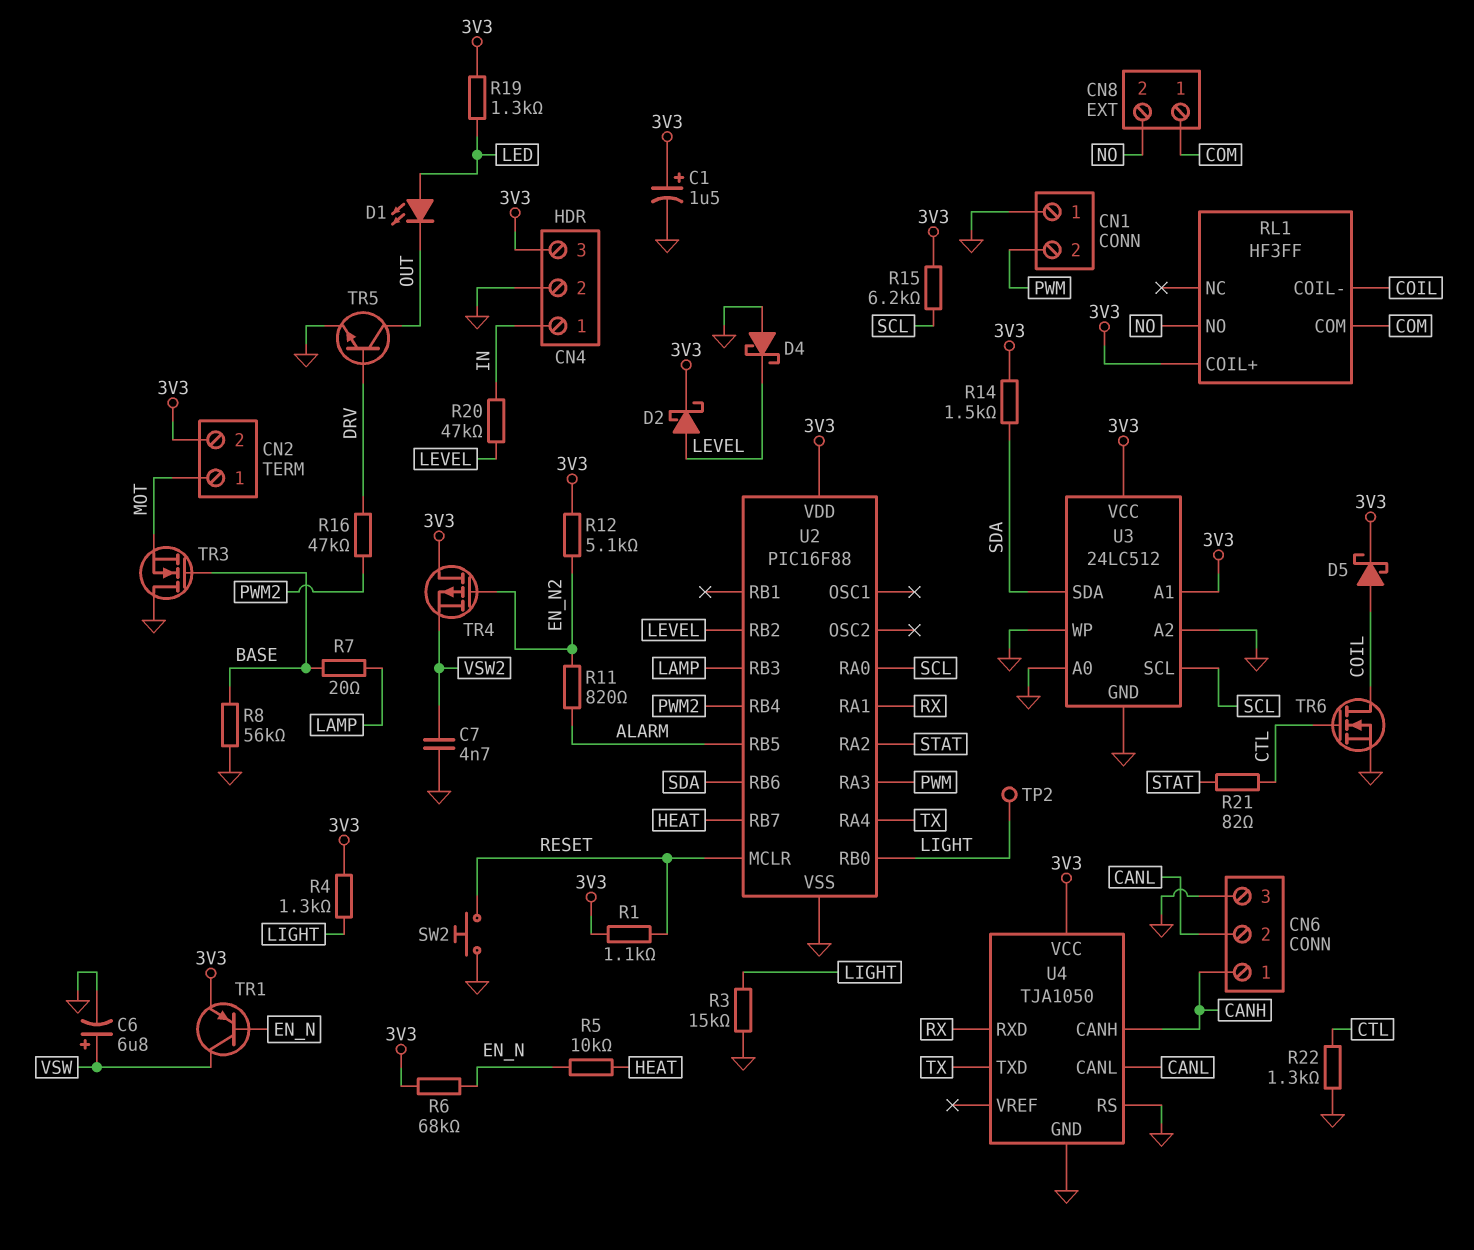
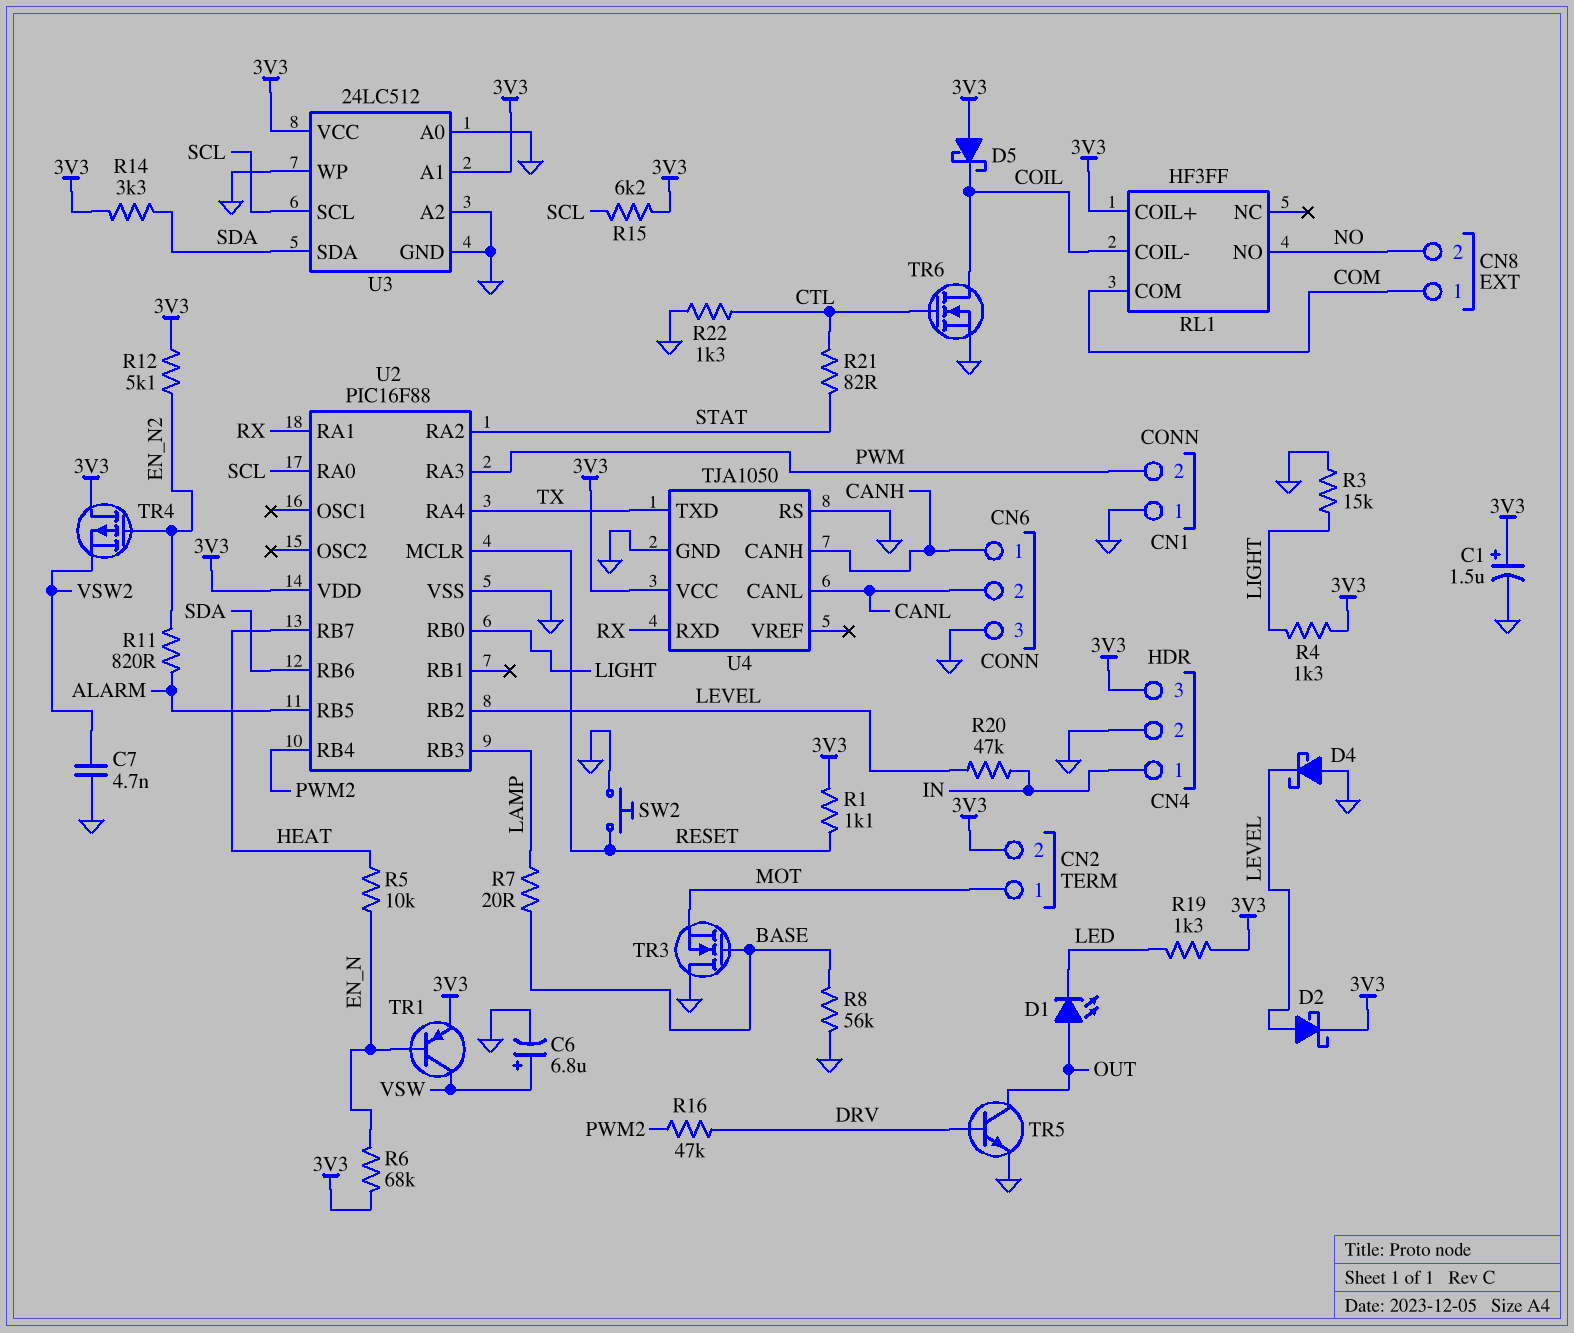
D1: LED (A LED, K OUT) -> LED (A OUT, K LED)
D5: schottky (A COIL, K 3V3) -> schottky (A 3V3, K COIL)
R14: 1.5k (3V3, SDA) -> 3.3k (3V3, SDA)
TP2: test point (LIGHT) -> none

